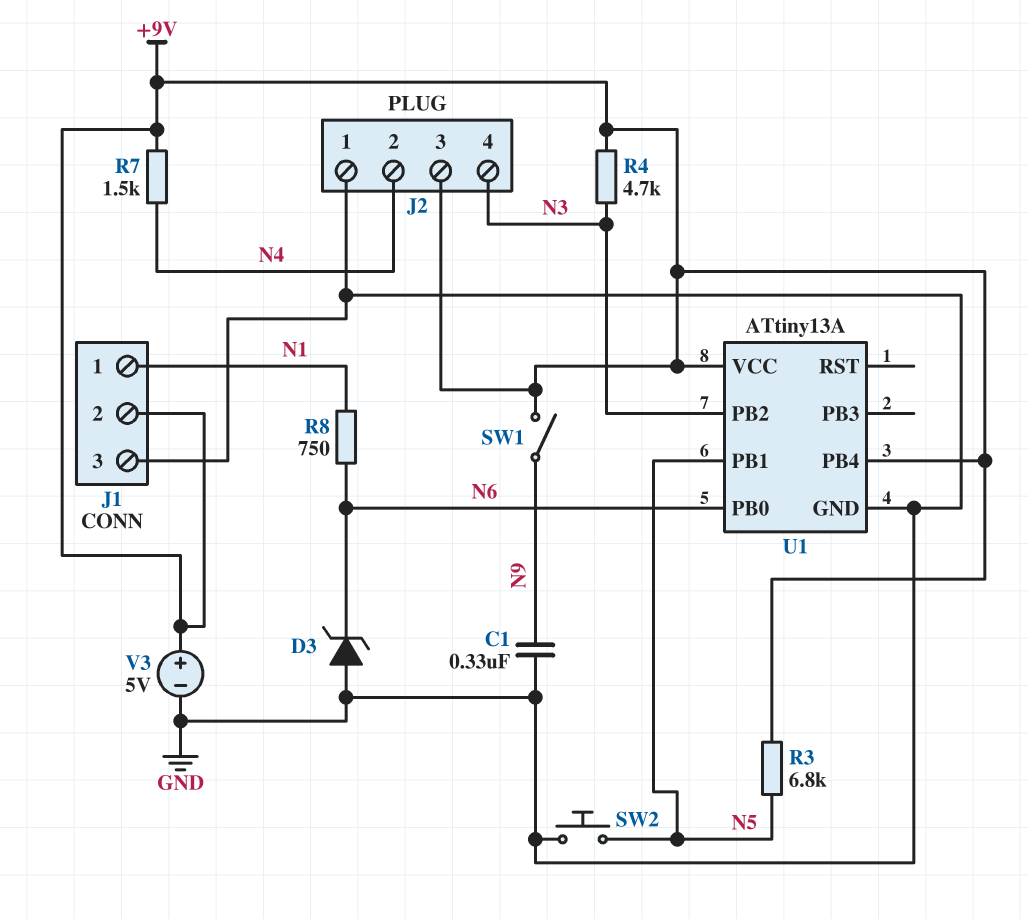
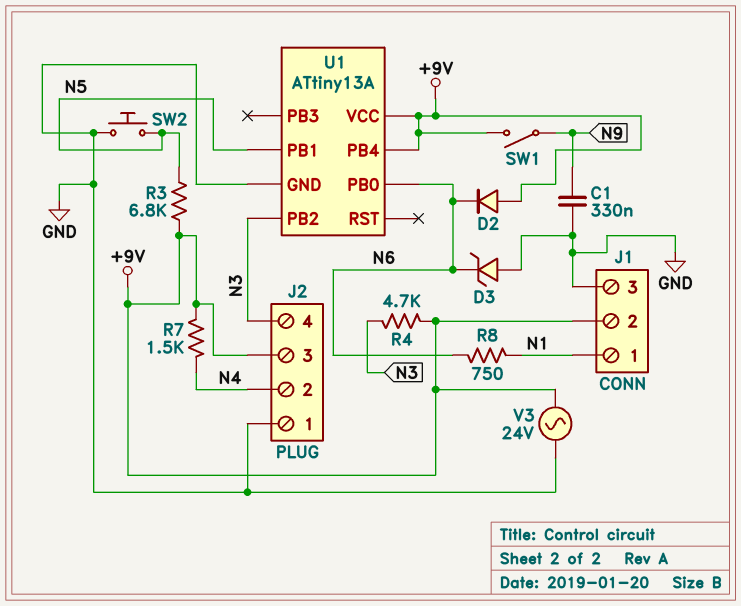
D2: none -> diode (A +9V, K N6)
V3: 5V (plus +9V, minus GND) -> AC 24V (+9V, GND)

